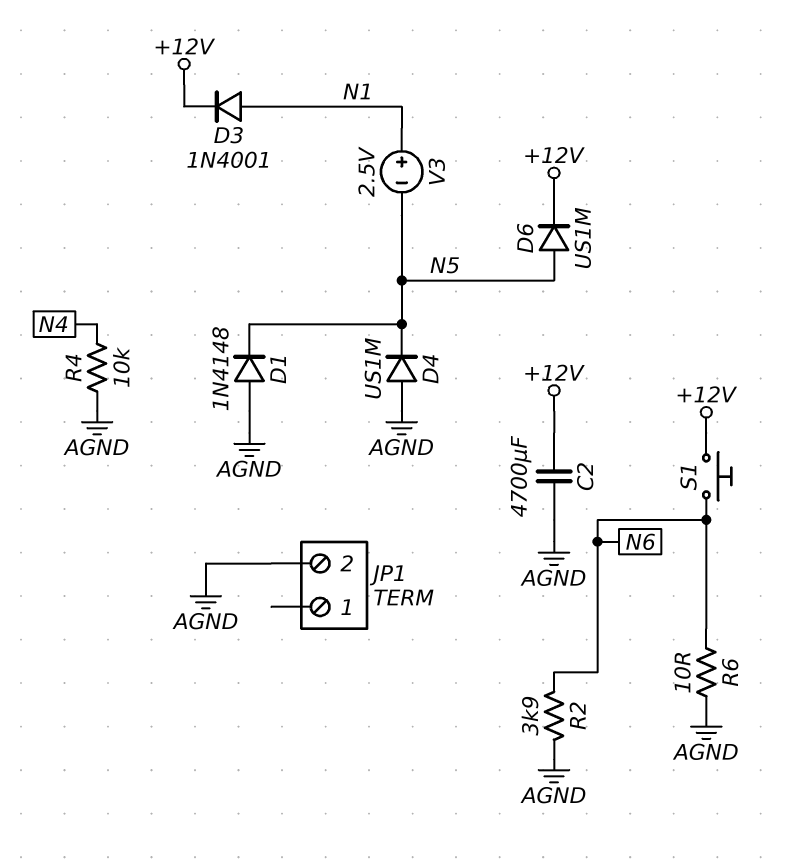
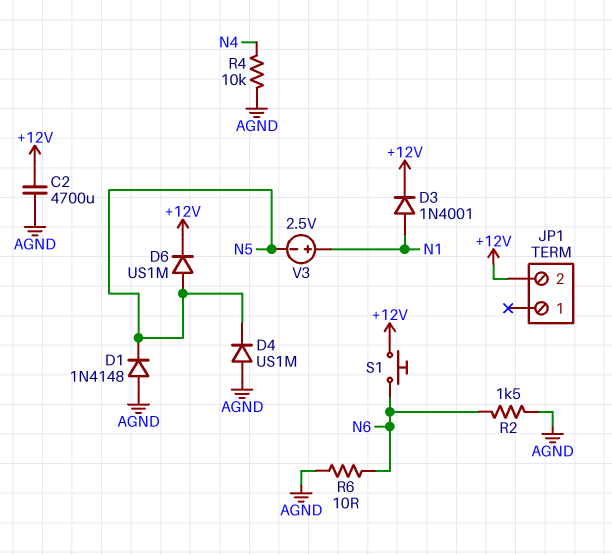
JP1 pin 2: AGND -> +12V
R2: 3.9k (AGND, N6) -> 1.5k (AGND, N6)

